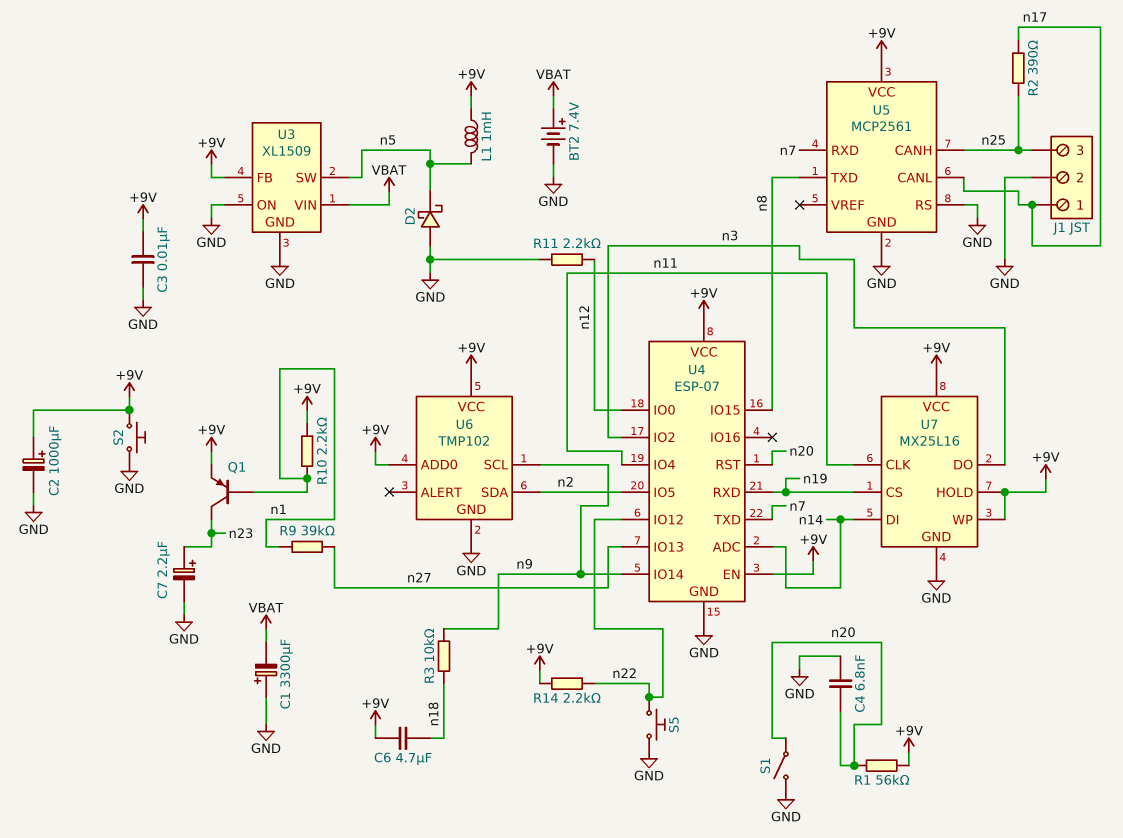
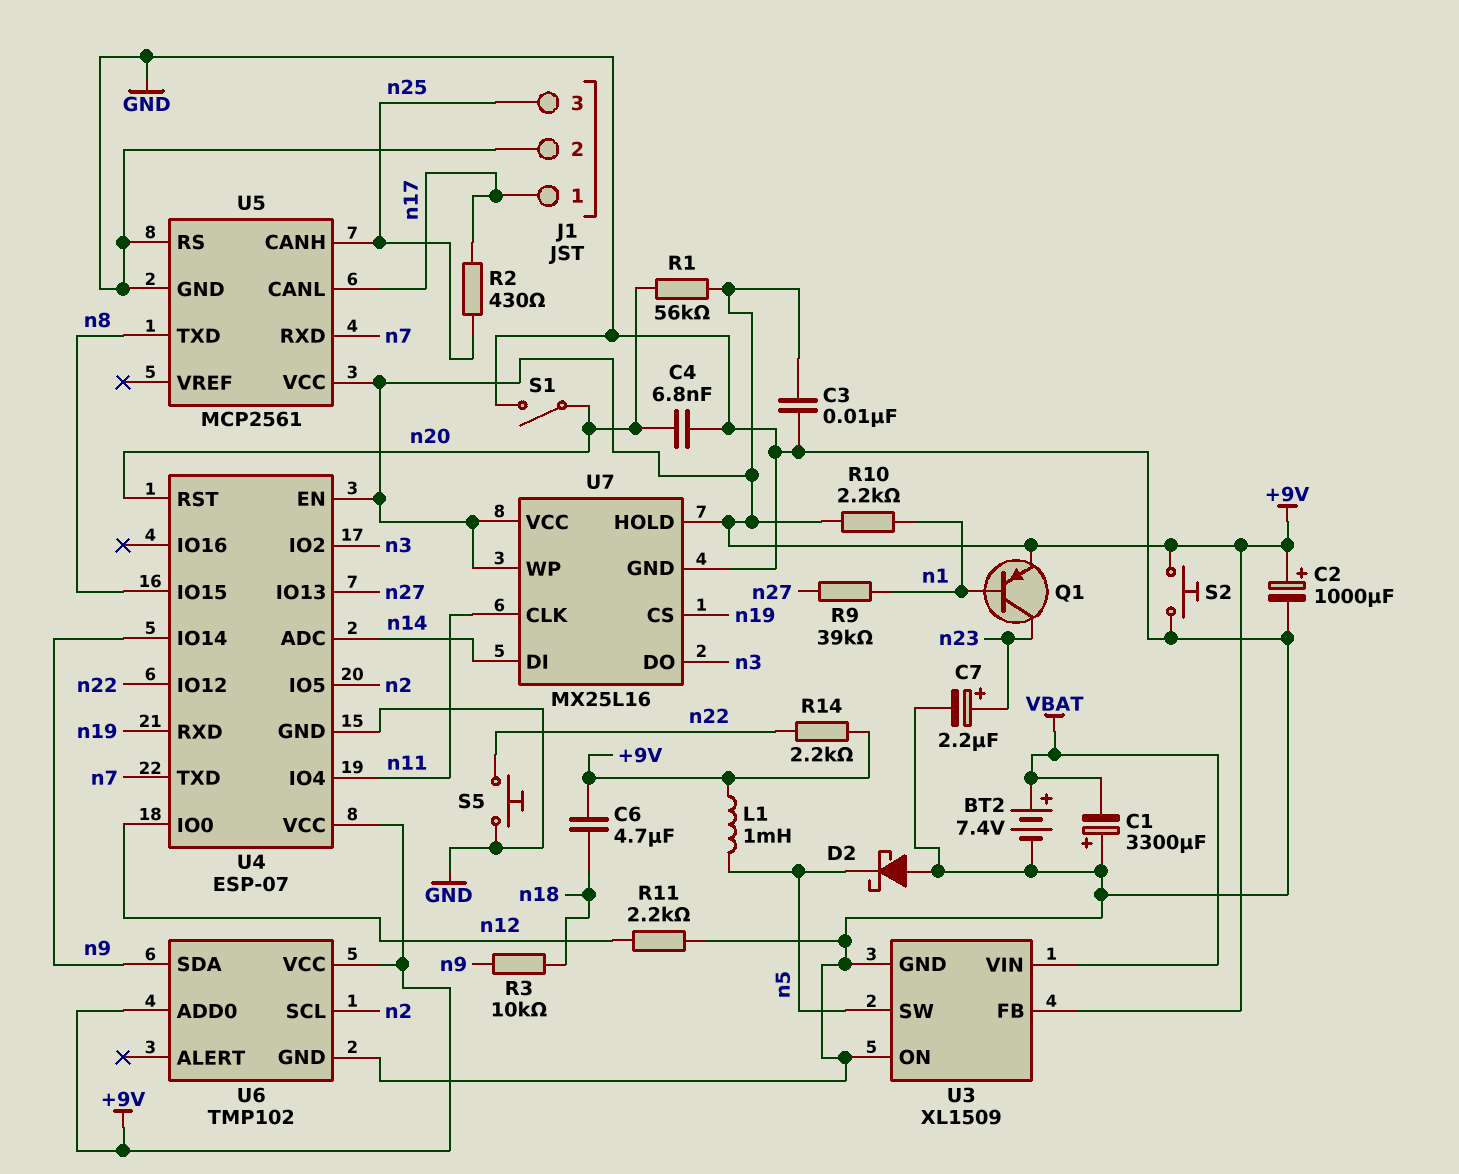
R2: 390 (n17, n25) -> 430 (n17, n25)
U6 pin SCL: n9 -> n2
U6 pin SDA: n2 -> n9

